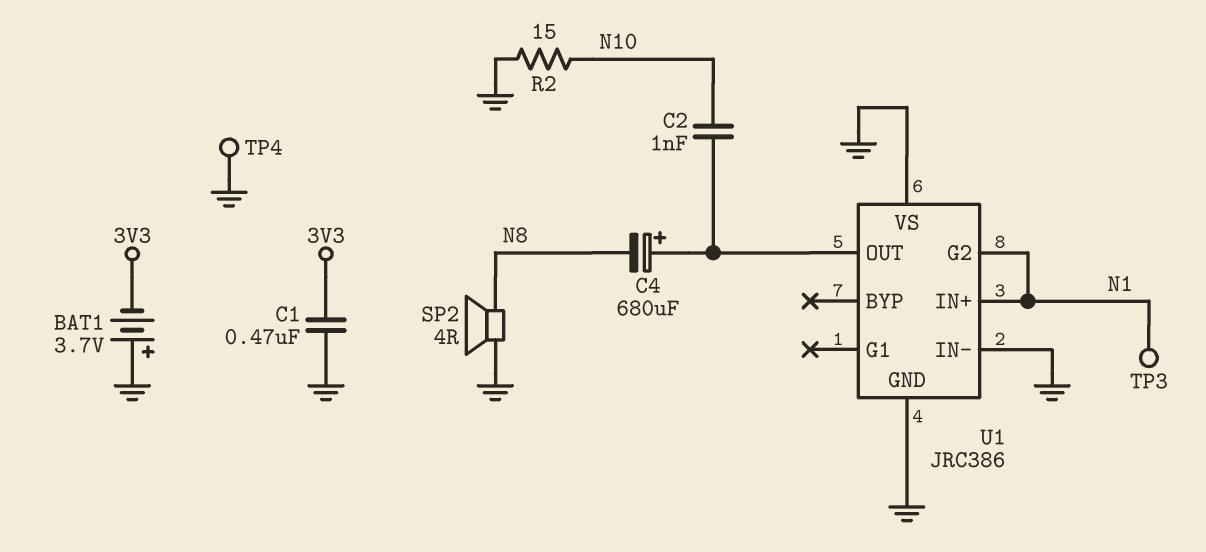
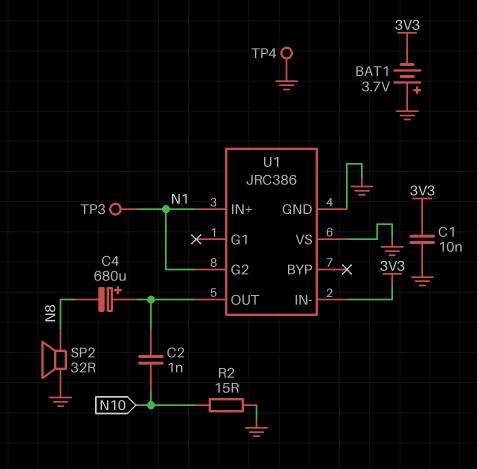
C1: 470nF (3V3, GND) -> 10nF (3V3, GND)
SP2: speaker 4R (GND, N8) -> speaker 32R (GND, N8)
U1 pin IN-: GND -> 3V3

